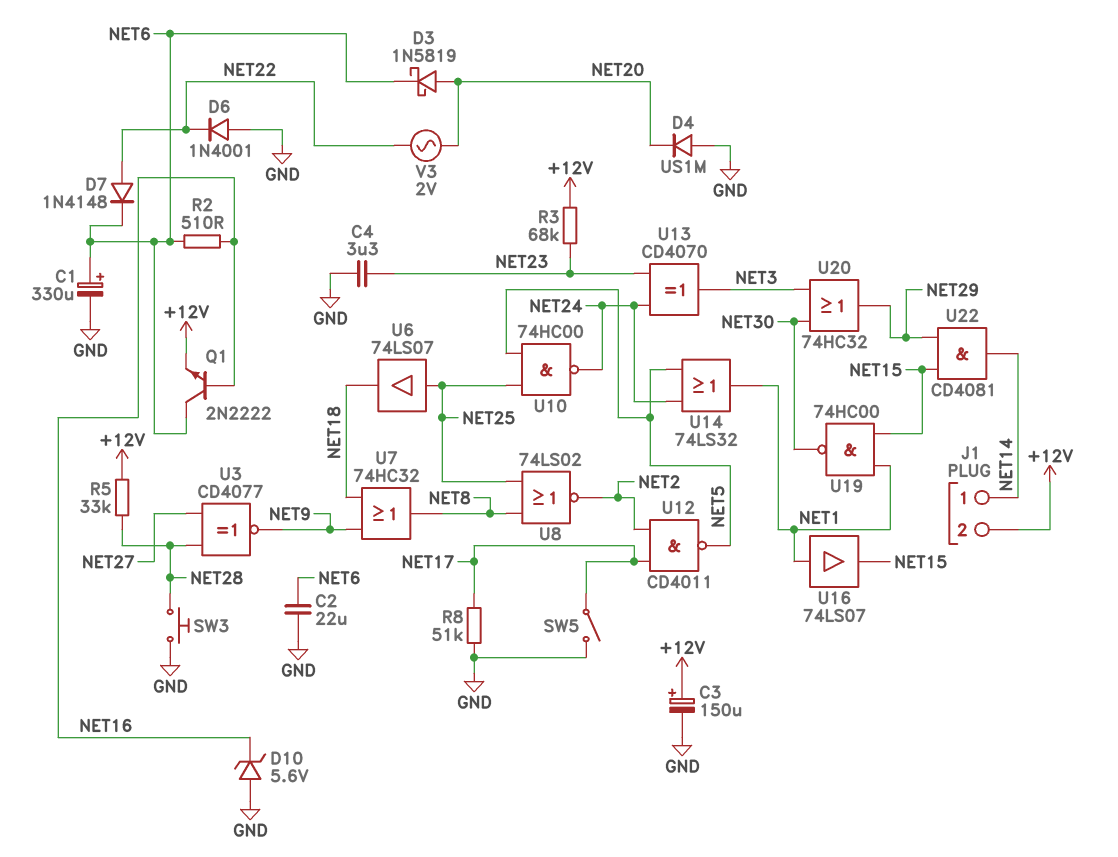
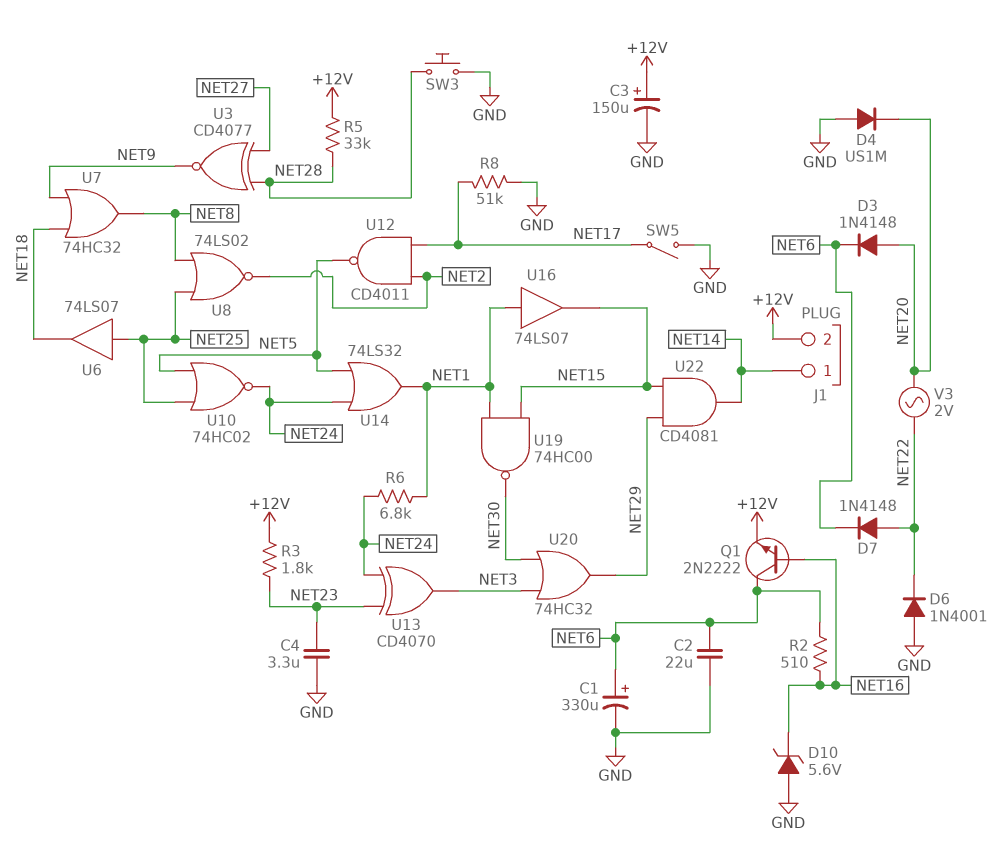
D3: schottky 1N5819 (A NET20, K NET6) -> diode 1N4148 (A NET20, K NET6)
R3: 68k (+12V, NET23) -> 1.8k (+12V, NET23)
R6: none -> 6.8k (NET1, NET24)
U10: NAND 74HC00 (in NET5, in NET25, out NET24) -> NOR 74HC02 (in NET5, in NET25, out NET24)

